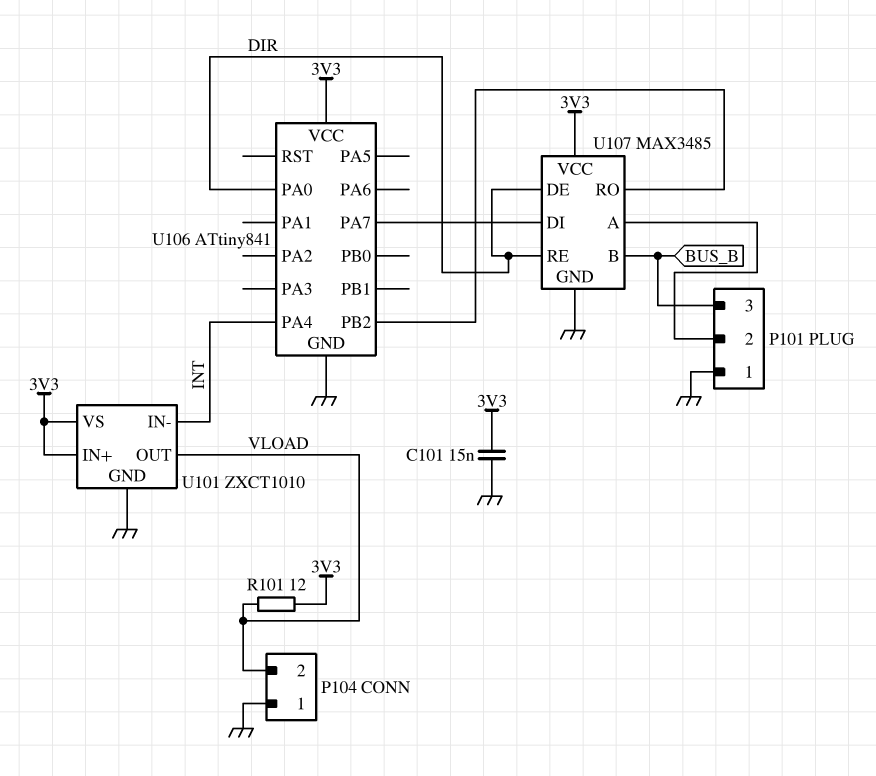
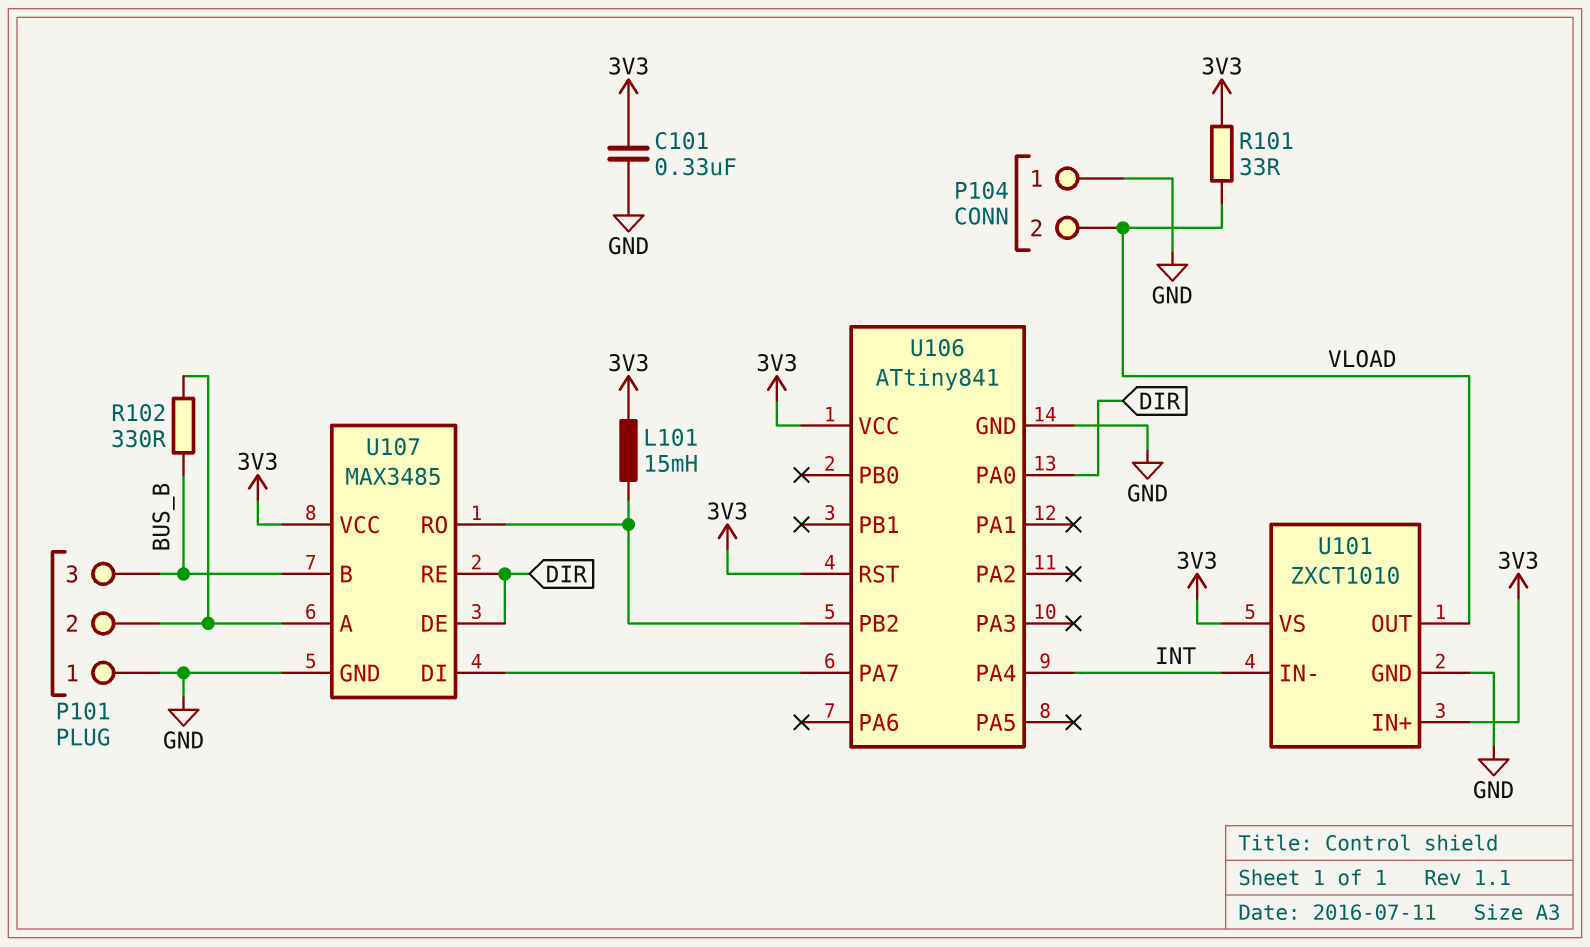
C101: 15nF (3V3, GND) -> 330nF (3V3, GND)
L101: none -> 15mH (3V3, U106/PB2)
R101: 12 (3V3, VLOAD) -> 33 (3V3, VLOAD)
R102: none -> 330 (BUS_B, P101/2)
U106 pin RST: none -> 3V3

